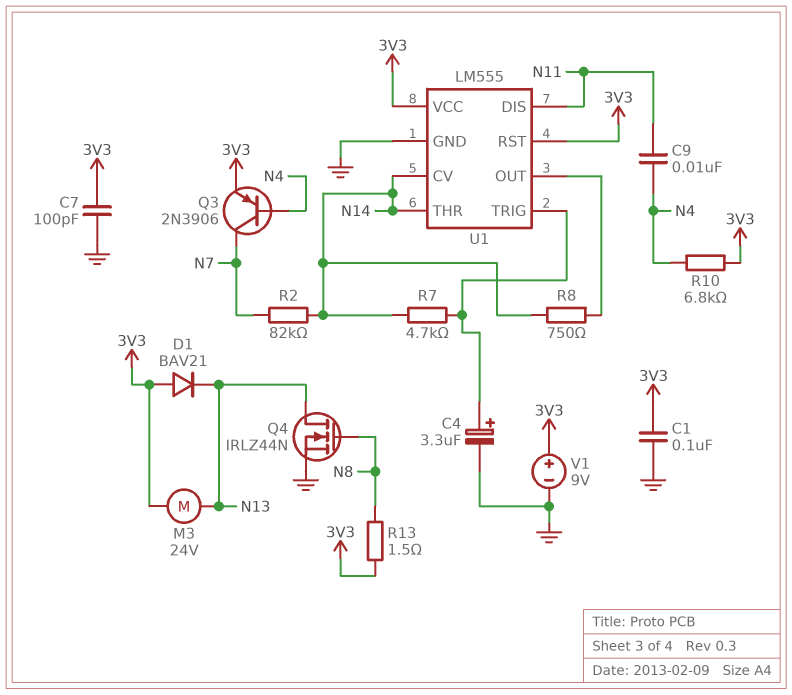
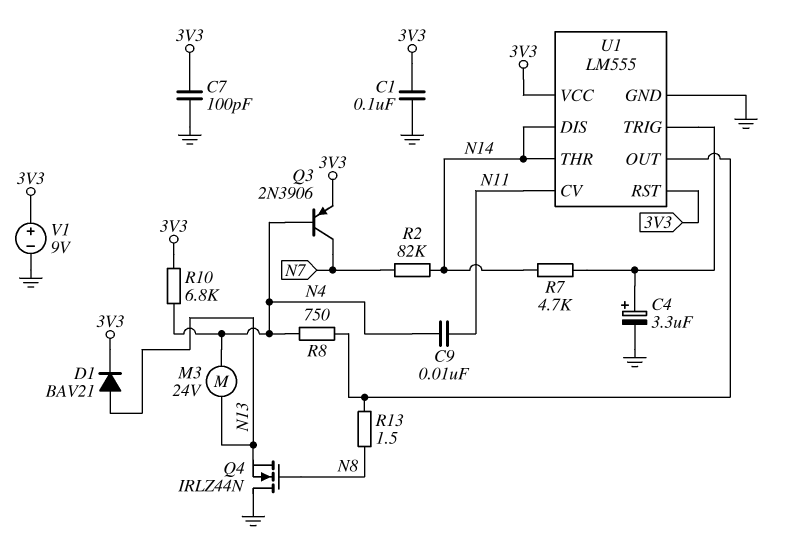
D1: diode BAV21 (A 3V3, K N13) -> diode BAV21 (A N13, K 3V3)
M3: motor 24V (3V3, N13) -> motor 24V (N4, N13)
Q4: NMOS IRLZ44N (G N8, D N13, S GND) -> NMOS IRLZ44N (G N8, D GND, S N13)
R8: 750 (N14, U1/OUT) -> 750 (N4, U1/OUT)
R13: 1.5 (3V3, N8) -> 1.5 (N8, U1/OUT)
U1 pin CV: N14 -> N11
U1 pin DIS: N11 -> N14

